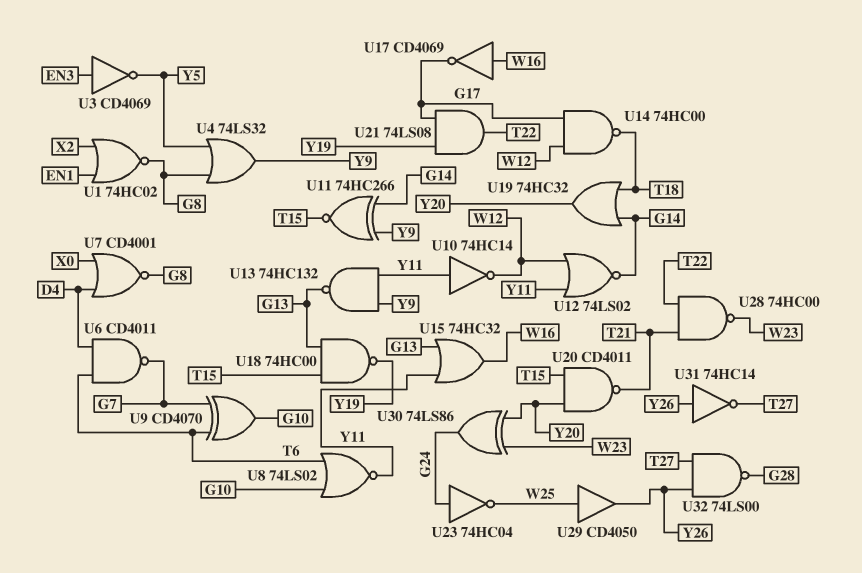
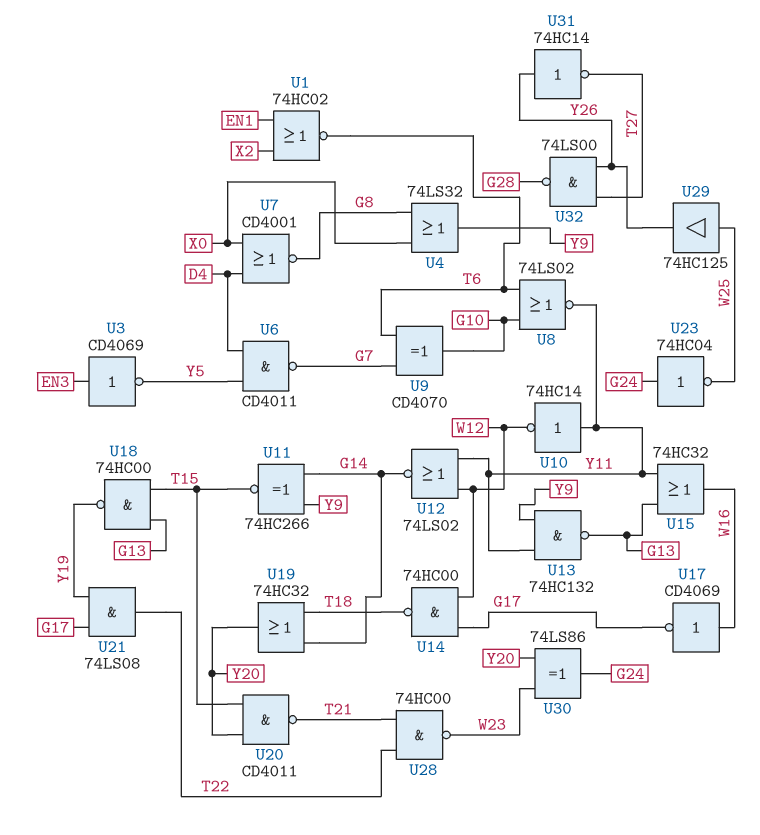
U1: NOR 74HC02 (in EN1, in X2, out G8) -> NOR 74HC02 (in EN1, in X2, out T6)
U4: OR 74LS32 (in G8, in Y5, out Y9) -> OR 74LS32 (in G8, in X0, out Y9)
U6: NAND CD4011 (in D4, in T6, out G7) -> NAND CD4011 (in D4, in Y5, out G7)
U29: buffer CD4050 (in W25, out Y26) -> buffer 74HC125 (in W25, out Y26)

